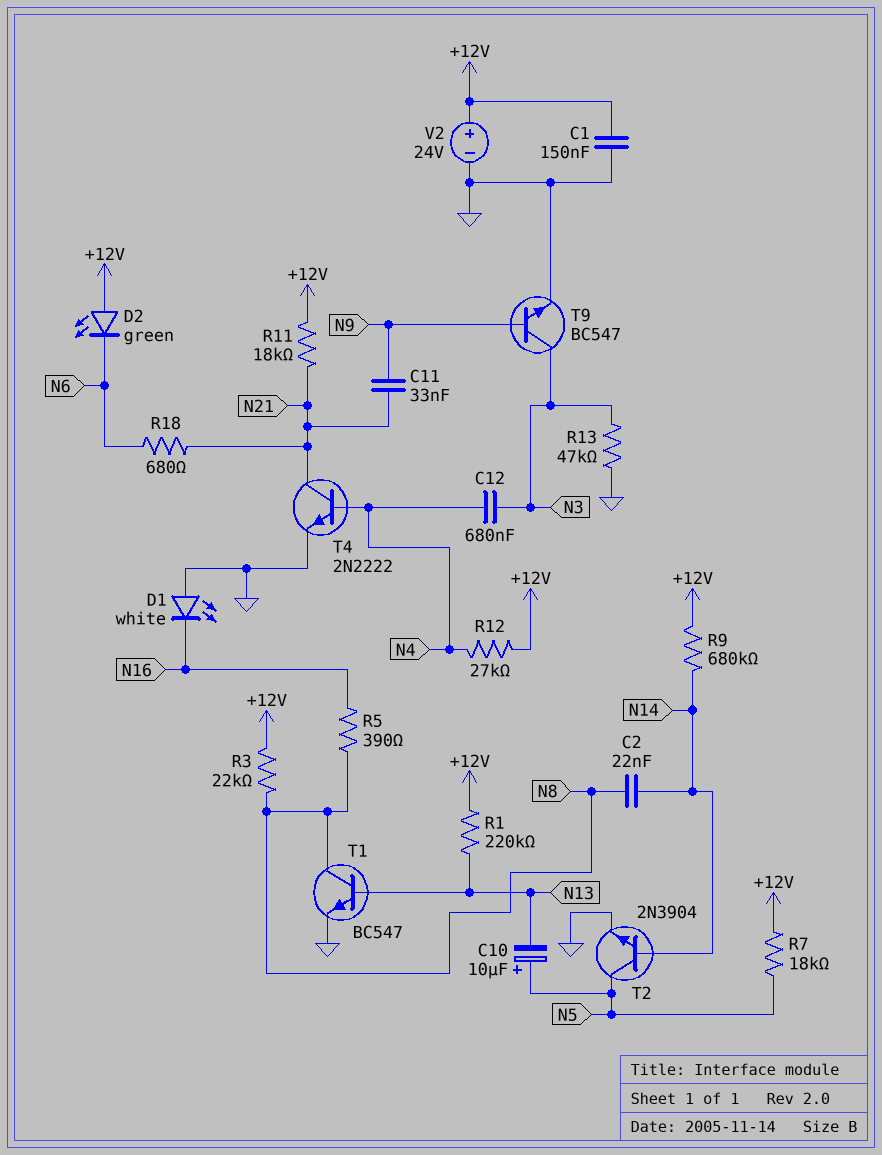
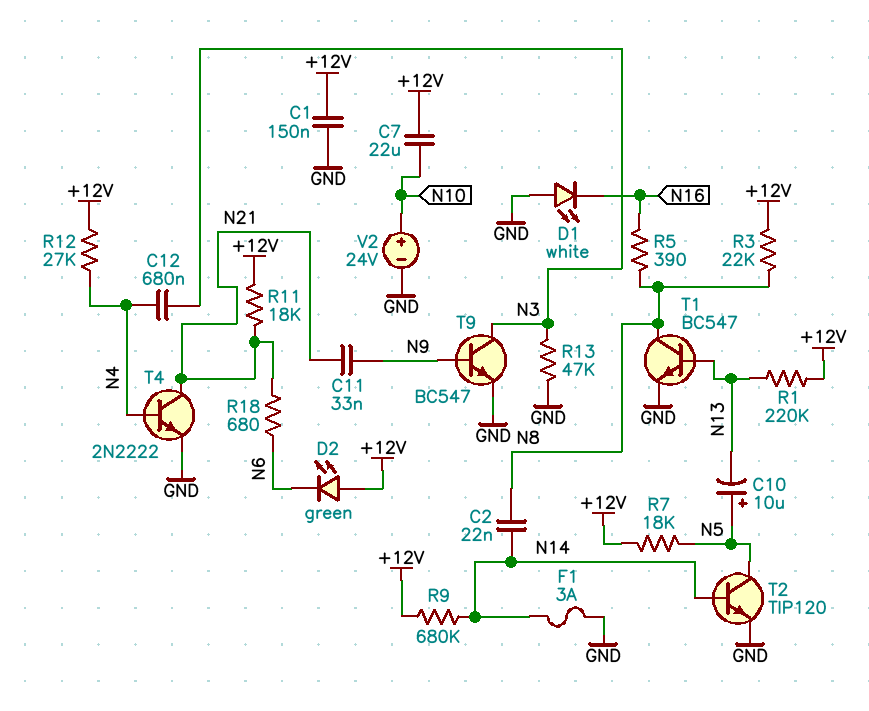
C7: none -> 22uF (+12V, N10)
F1: none -> 3A (GND, N14)
T2: NPN 2N3904 (B N14, C N5, E GND) -> NPN TIP120 (B N14, C N5, E GND)
V2: 24V (plus +12V, minus GND) -> 24V (plus N10, minus GND)

